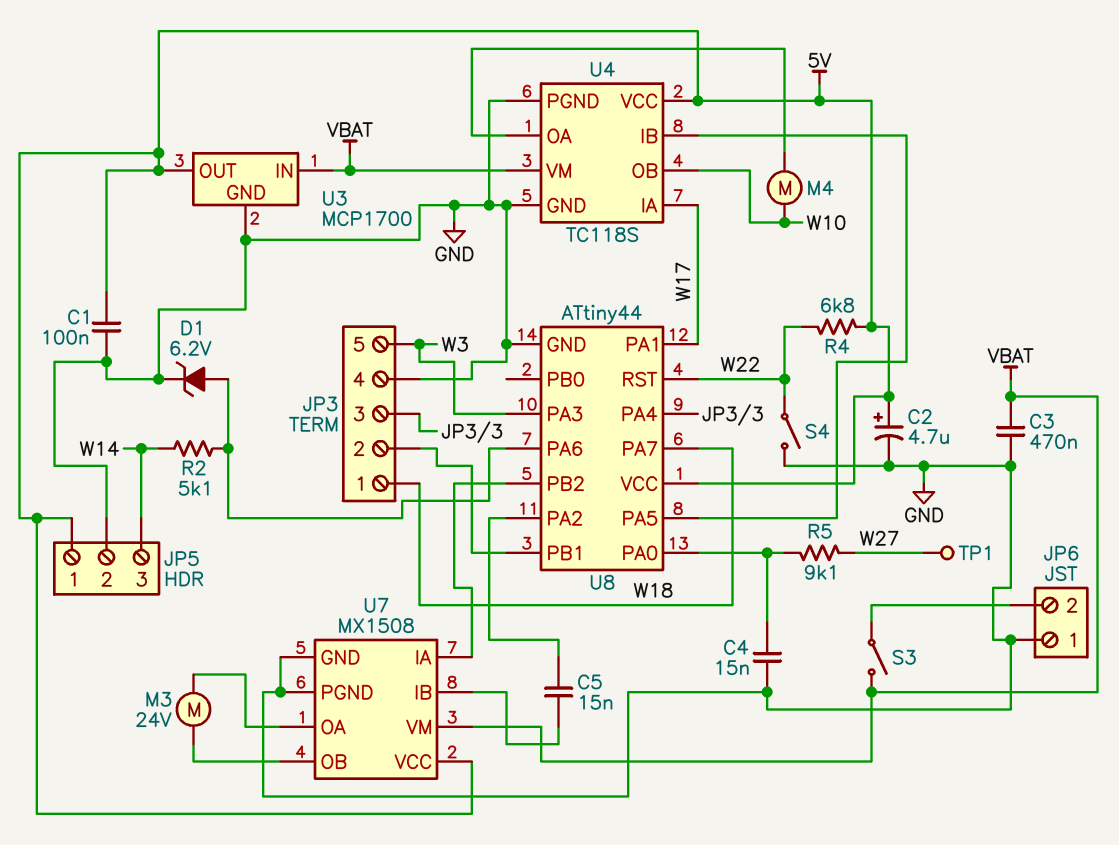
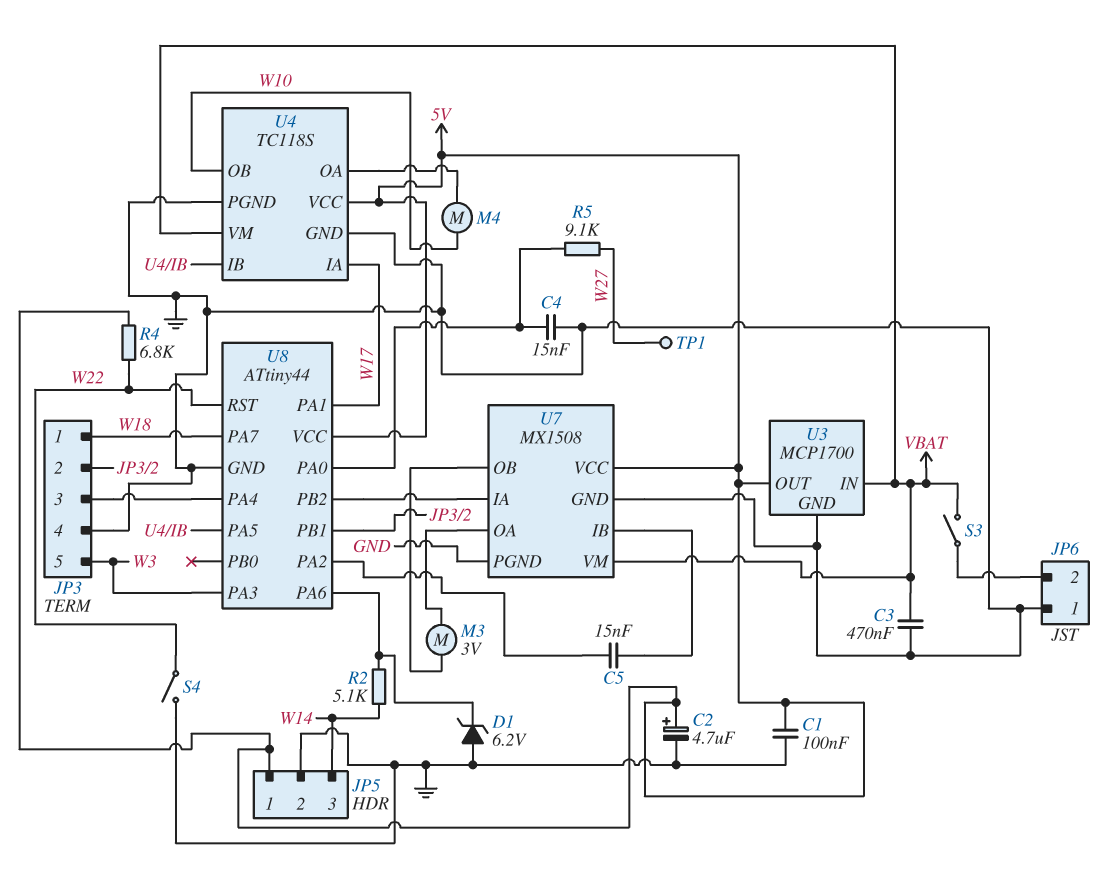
D1: zener 6.2V (A U8/PA6, K GND) -> zener 6.2V (A GND, K U8/PA6)
M3: motor 24V (U7/OA, U7/OB) -> motor 3V (U7/OA, U7/OB)

